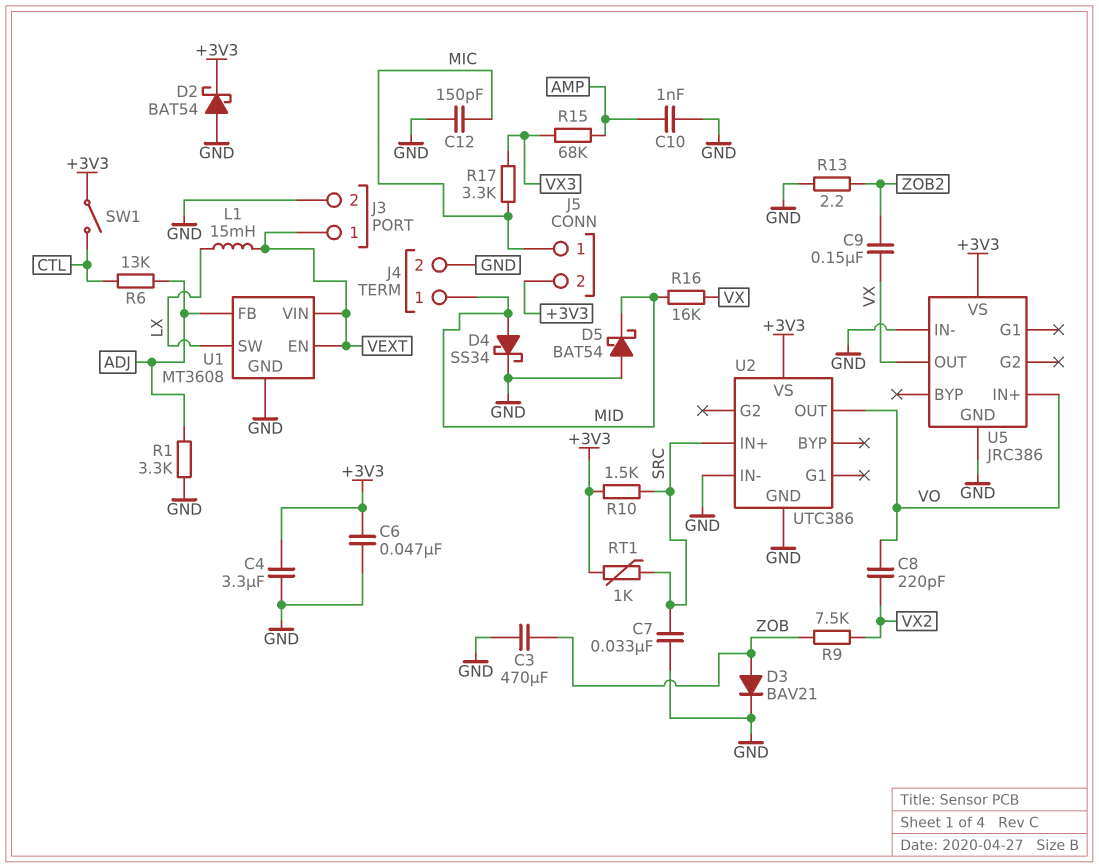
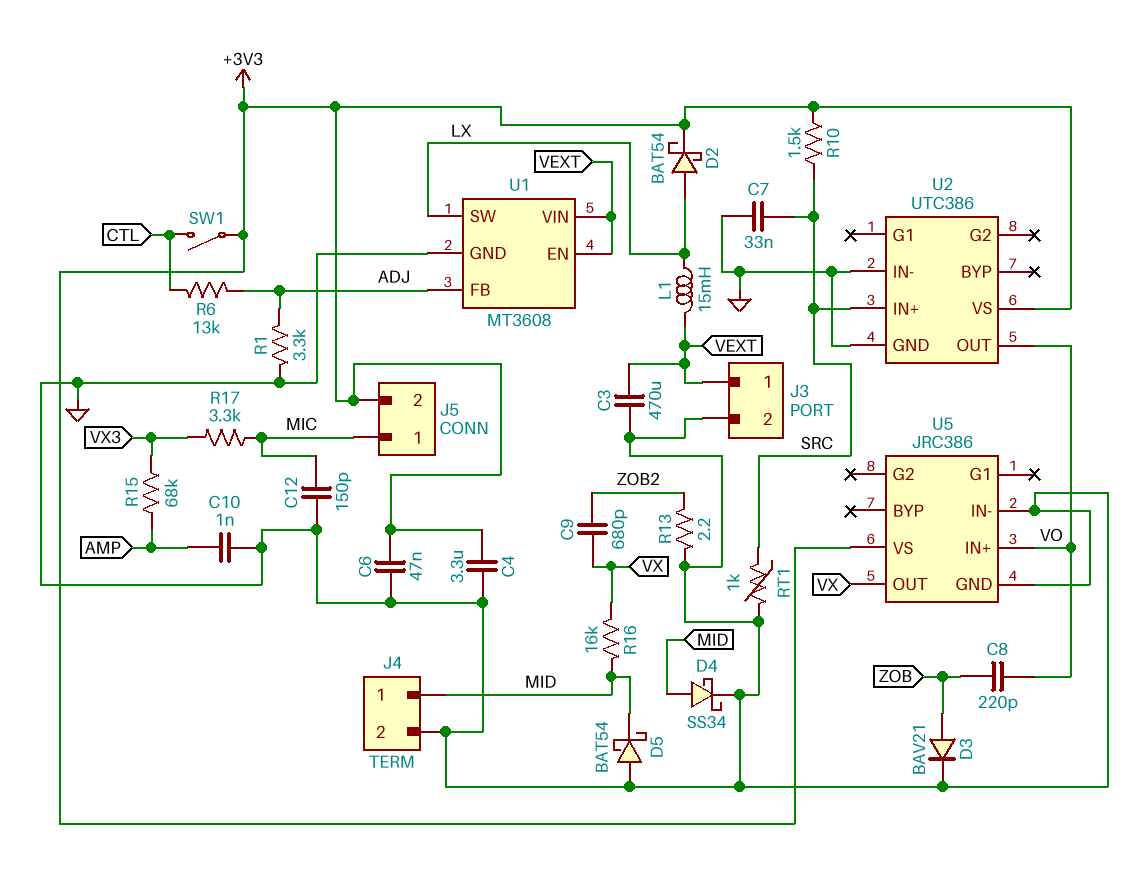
C3: 470uF (GND, ZOB) -> 470uF (GND, VEXT)
C8: 220pF (VO, VX2) -> 220pF (VO, ZOB)
C9: 150nF (VX, ZOB2) -> 680pF (VX, ZOB2)
D2: schottky BAT54 (A GND, K +3V3) -> schottky BAT54 (A LX, K +3V3)
R9: 7.5k (VX2, ZOB) -> none
RT1: 1k (+3V3, SRC) -> 1k (GND, SRC)

